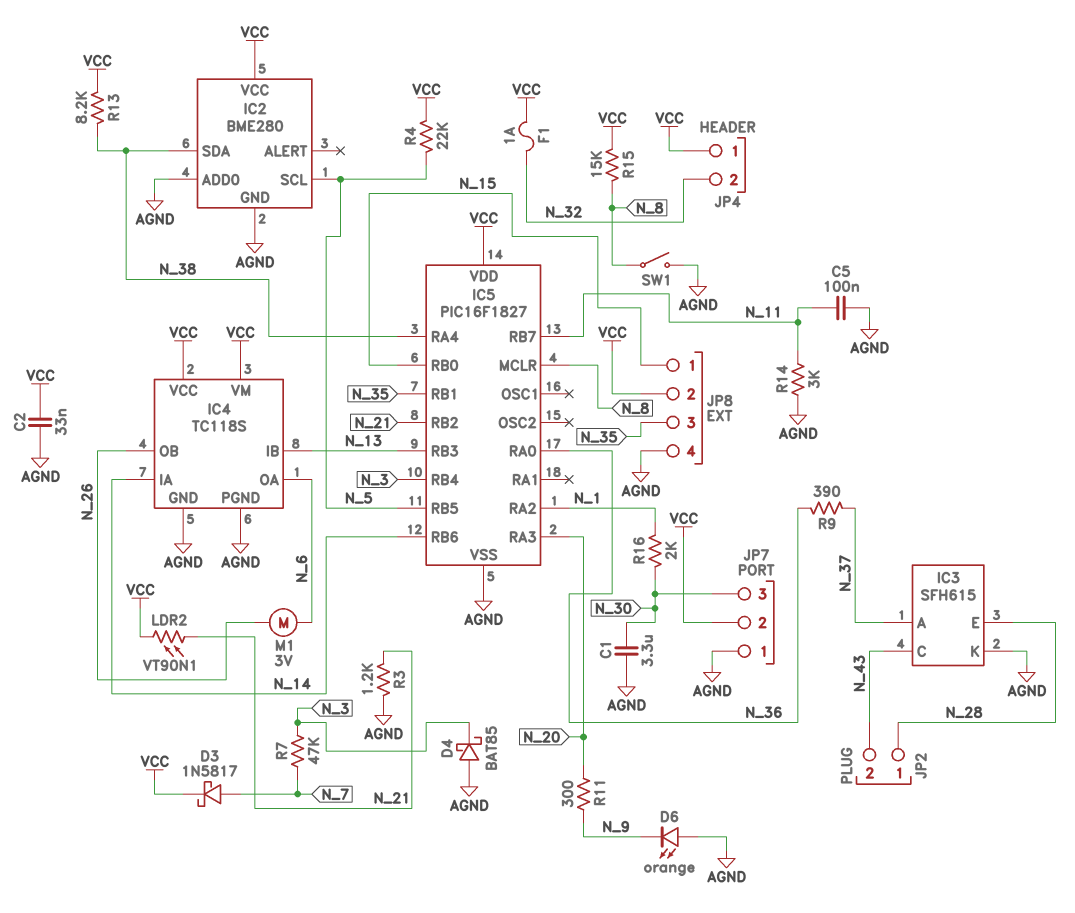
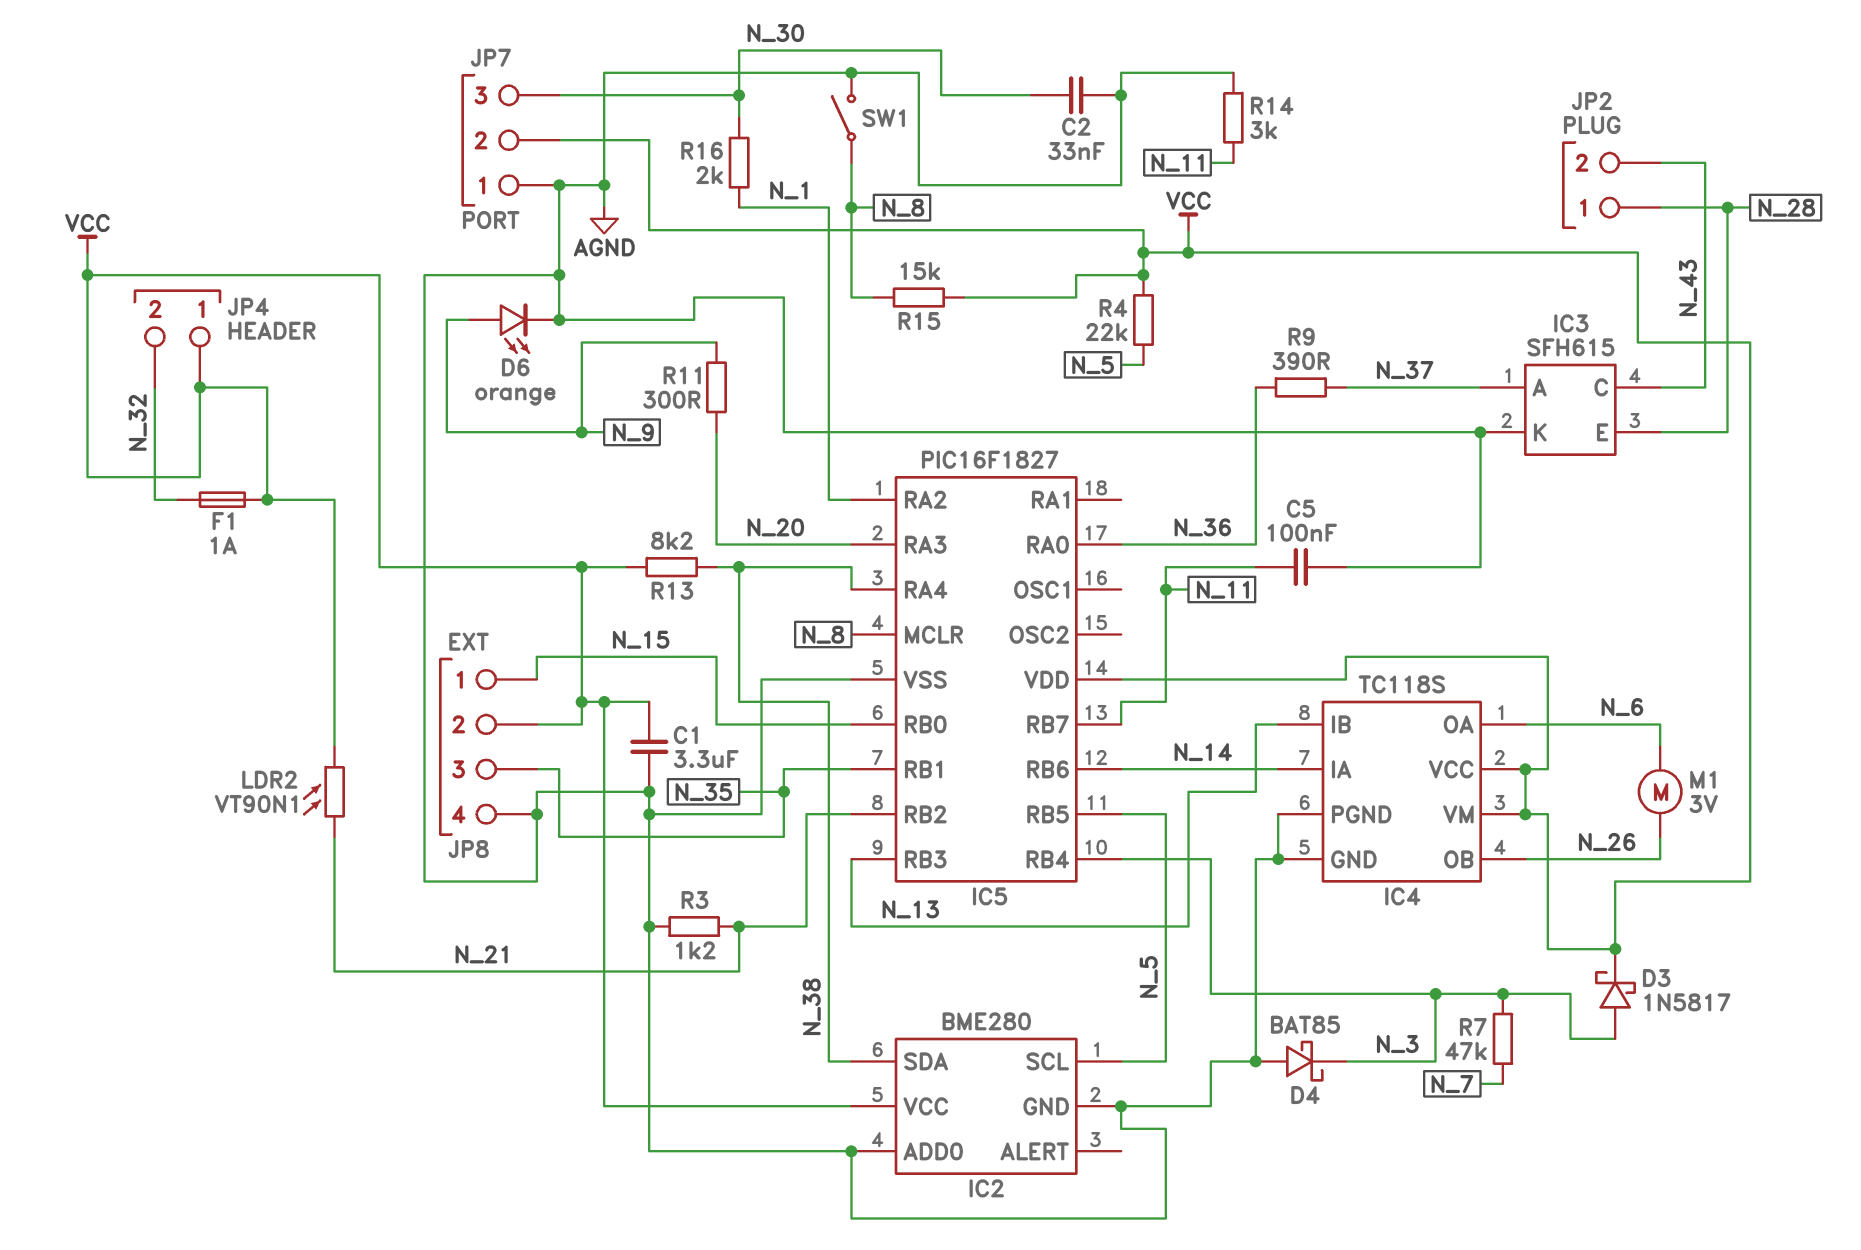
C1: 3.3uF (AGND, N_30) -> 3.3uF (AGND, VCC)
C2: 33nF (AGND, VCC) -> 33nF (AGND, N_30)
D3: schottky 1N5817 (A N_7, K VCC) -> schottky 1N5817 (A N_3, K VCC)
D6: LED orange (A AGND, K N_9) -> LED orange (A N_9, K AGND)

